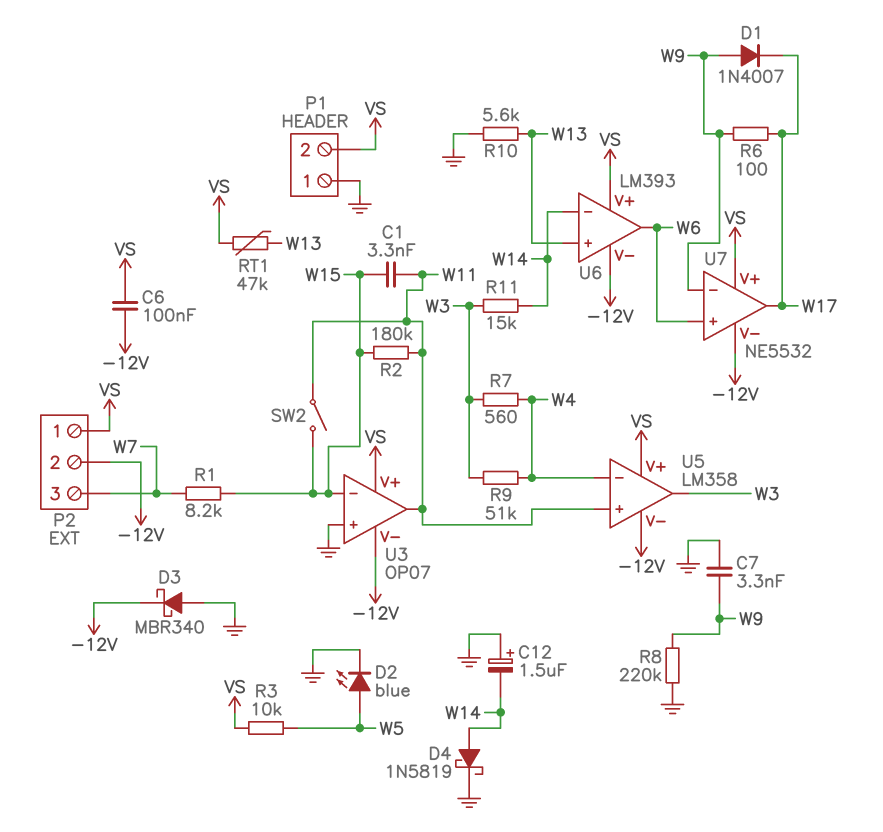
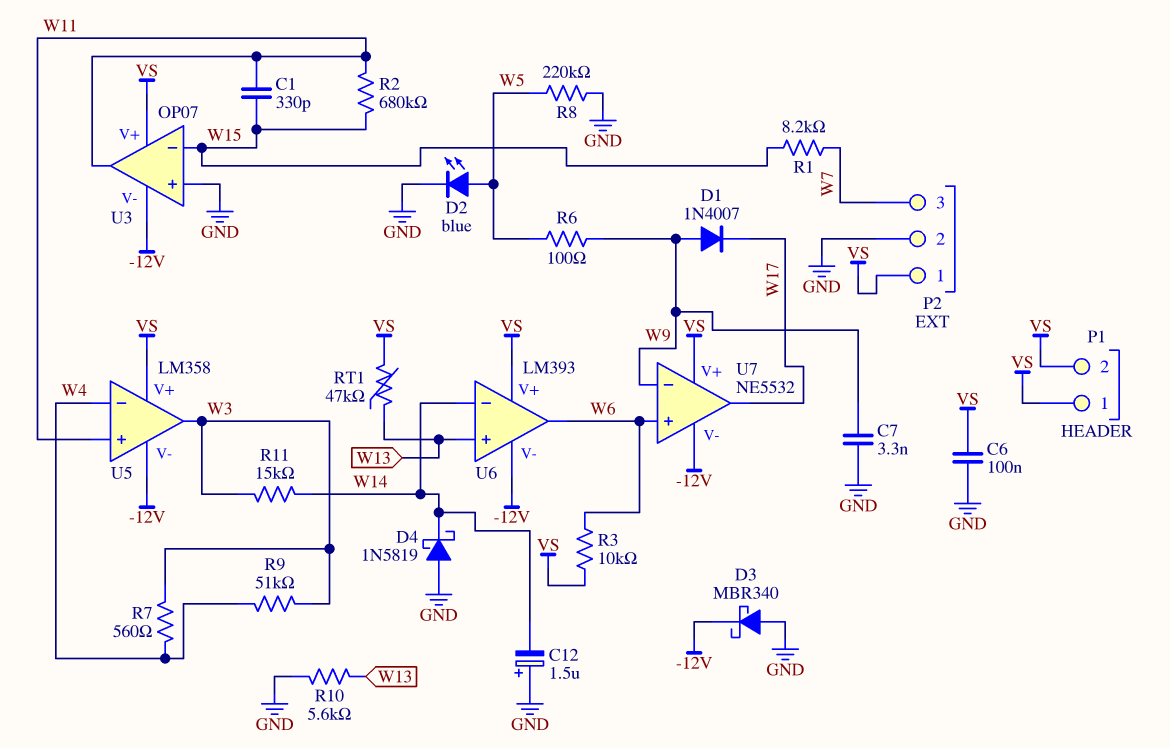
C1: 3.3nF (W11, W15) -> 330pF (W11, W15)
C6: 100nF (-12V, VS) -> 100nF (GND, VS)
D4: schottky 1N5819 (A W14, K GND) -> schottky 1N5819 (A GND, K W14)
P1 pin 1: GND -> VS
P2 pin 2: -12V -> GND
R2: 180k (W11, W15) -> 680k (W11, W15)
R3: 10k (VS, W5) -> 10k (VS, W6)
R6: 100 (W9, W17) -> 100 (W5, W9)
R8: 220k (GND, W9) -> 220k (GND, W5)
SW2: switch (W11, W15) -> none

